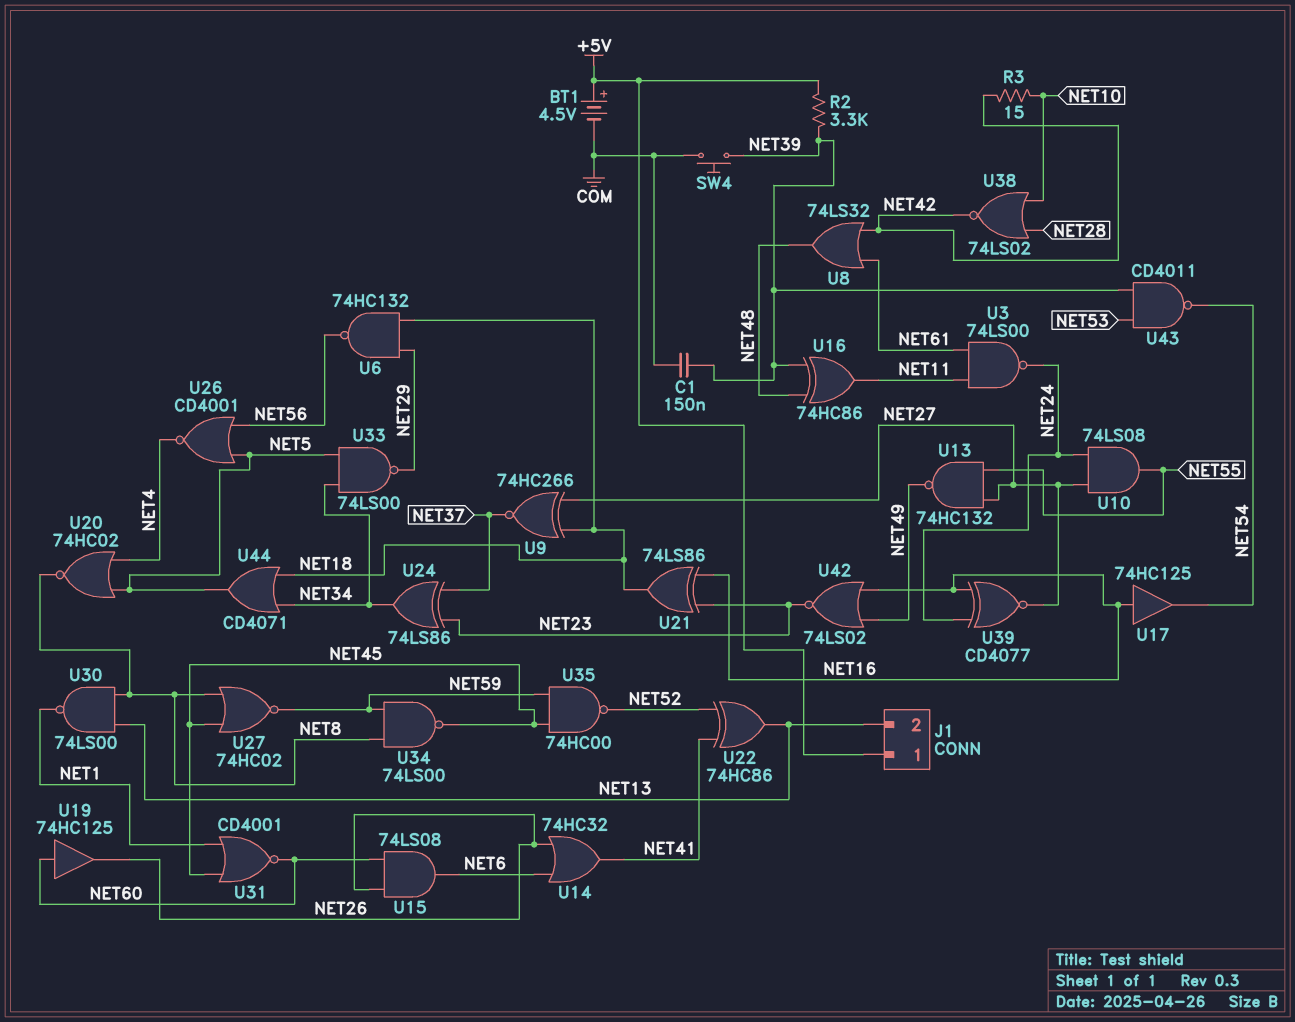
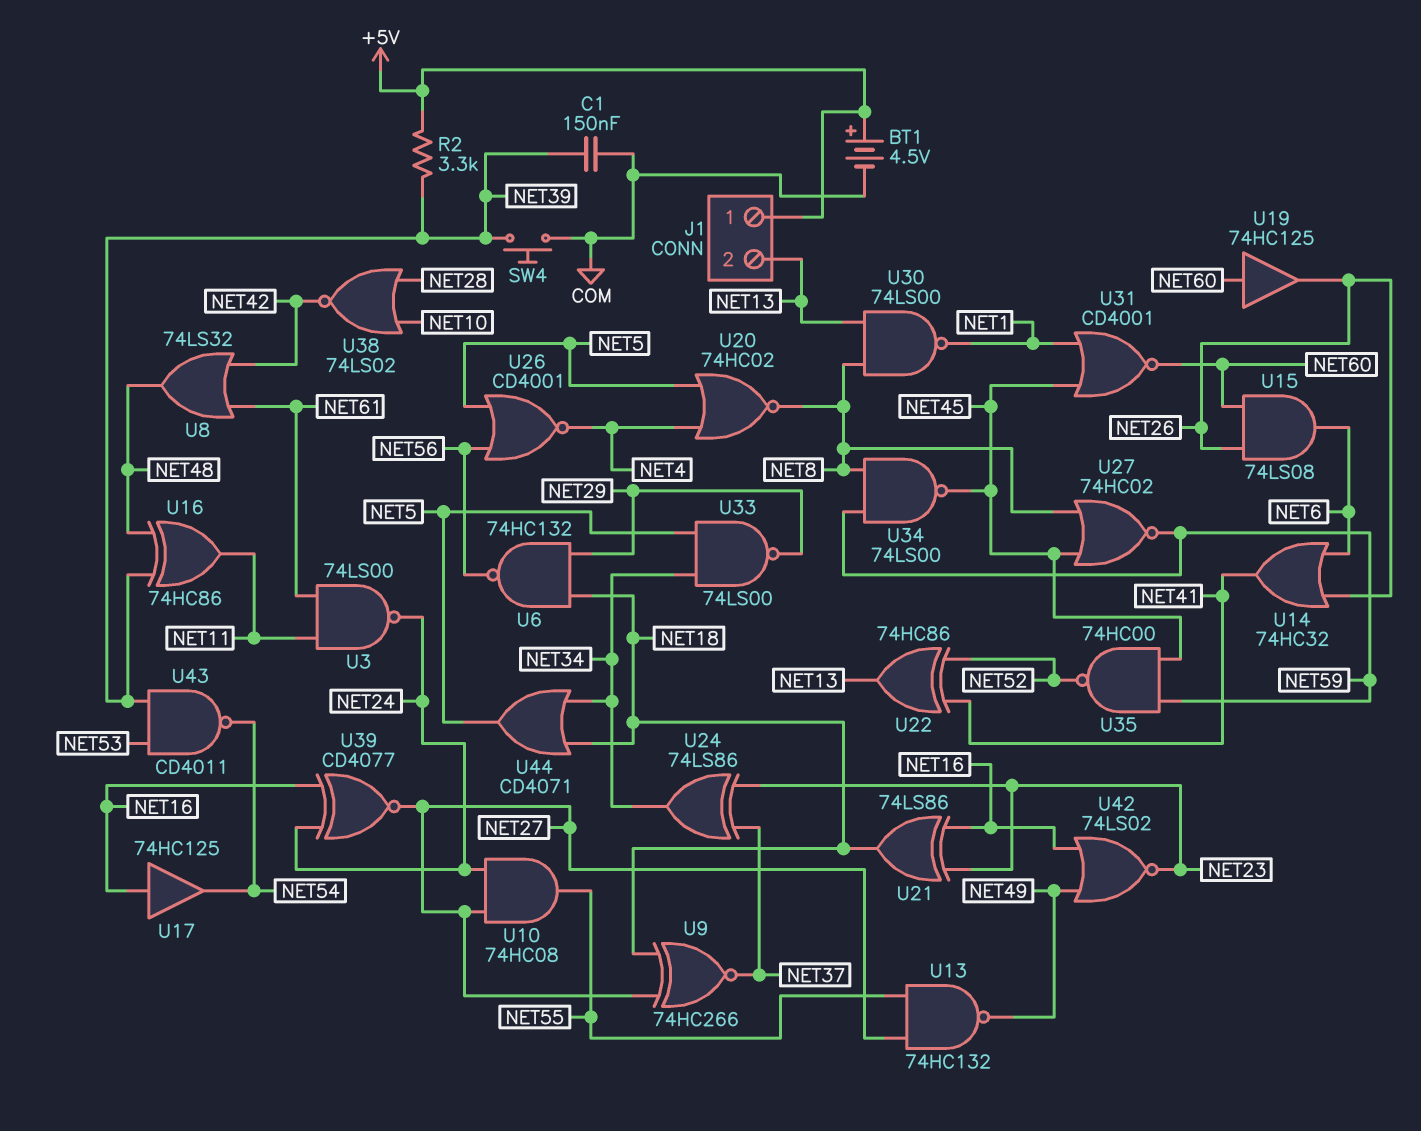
R3: 15 (NET10, NET42) -> none
U10: AND 74LS08 (in NET24, in NET27, out NET55) -> AND 74HC08 (in NET24, in NET27, out NET55)

